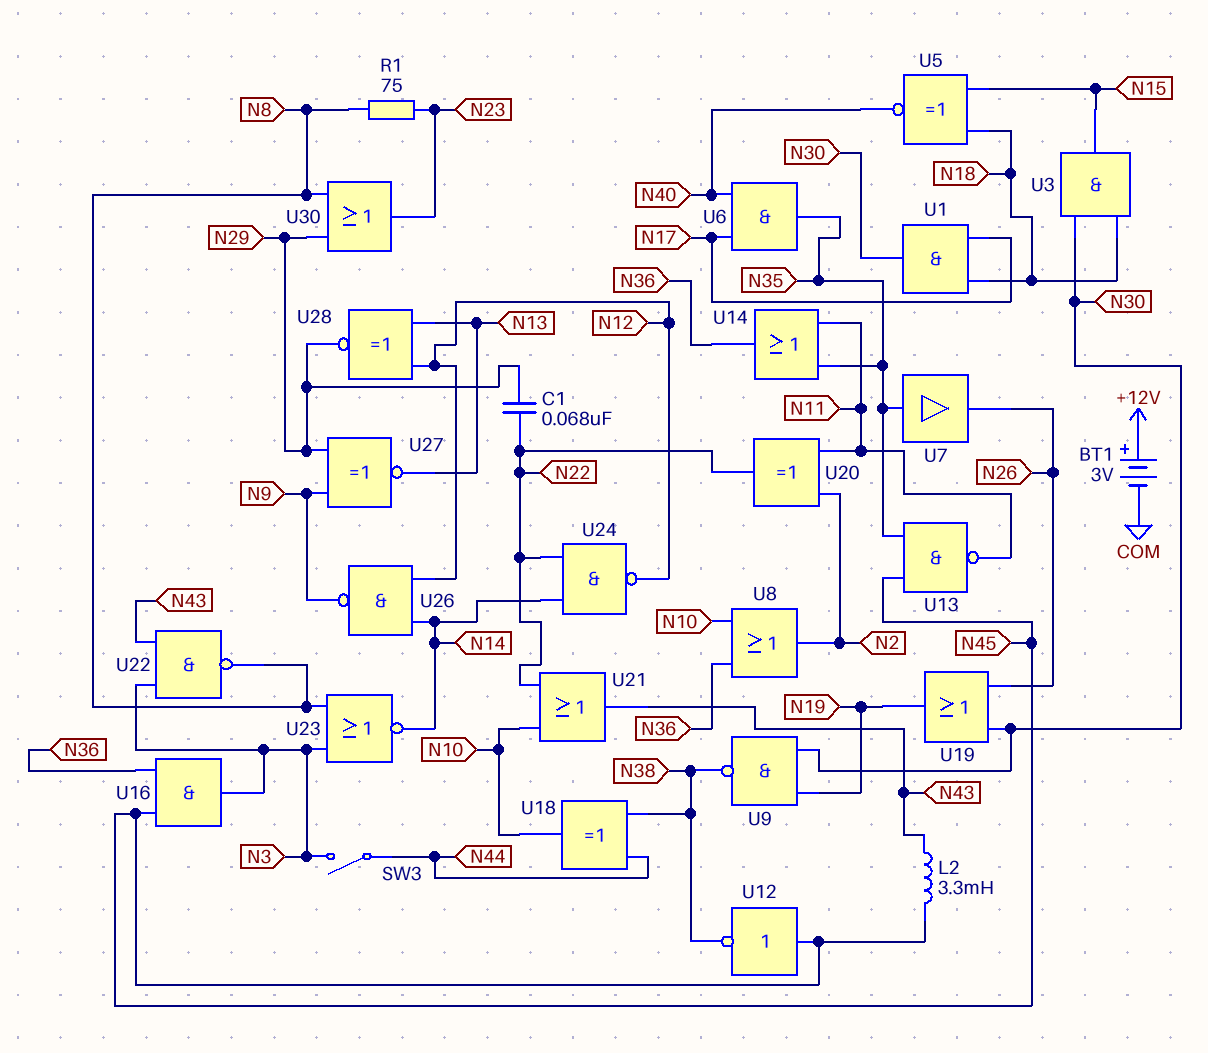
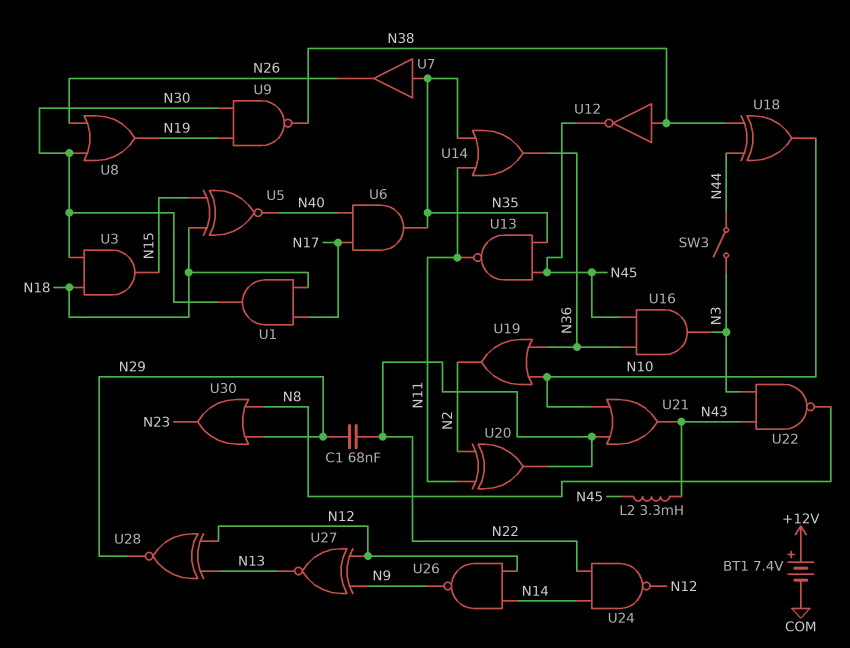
BT1: 3V (plus +12V, minus COM) -> 7.4V (plus +12V, minus COM)
R1: 75 (N8, N23) -> none
U8: OR (in N10, in N36, out N2) -> OR (in N26, in N30, out N19)
U12: NOT (in N45, out N38) -> NOT (in N38, out N45)
U19: OR (in N26, in N30, out N19) -> OR (in N10, in N36, out N2)
U23: NOR (in N3, in N8, out N14) -> none
U27: XNOR (in N9, in N29, out N13) -> XNOR (in N9, in N12, out N13)

